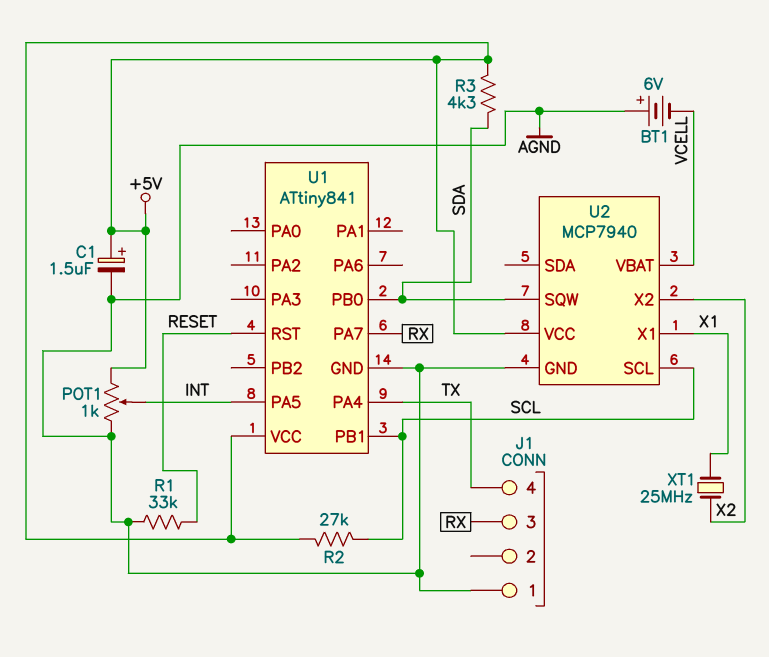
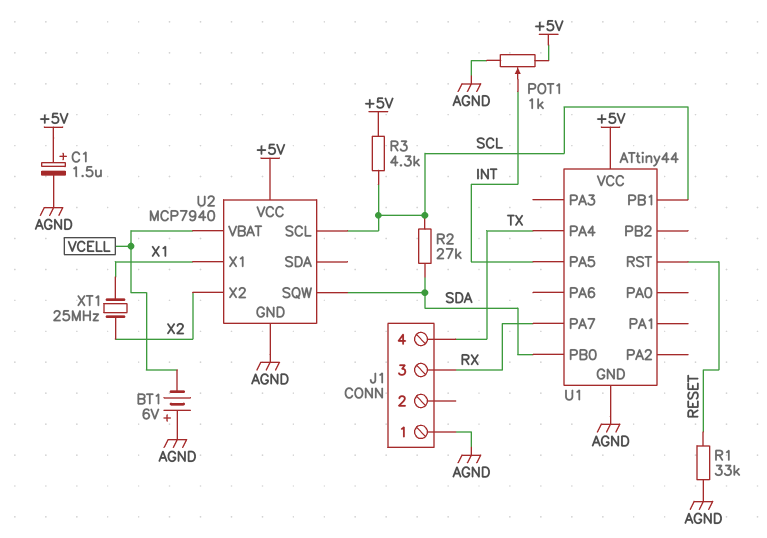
R2: 27k (+5V, SCL) -> 27k (SCL, SDA)
R3: 4.3k (+5V, SDA) -> 4.3k (+5V, SCL)
U1: ATtiny841 -> ATtiny44

